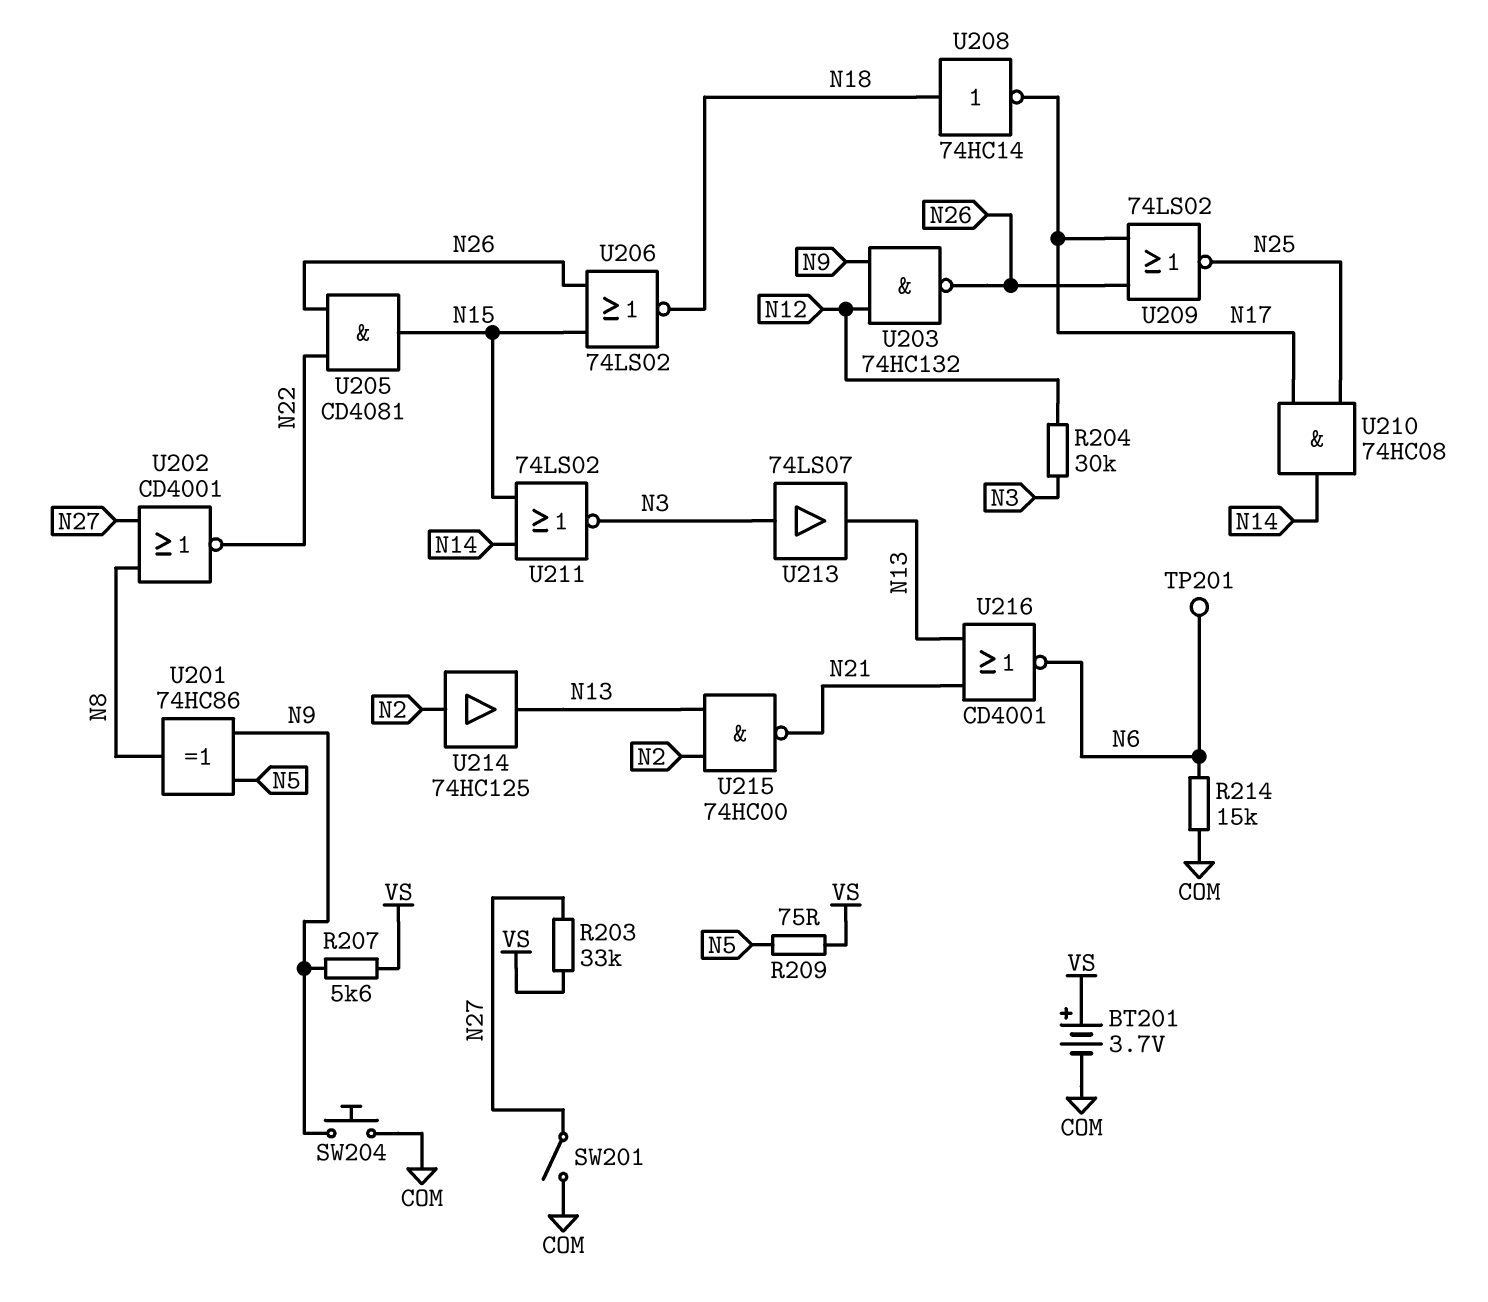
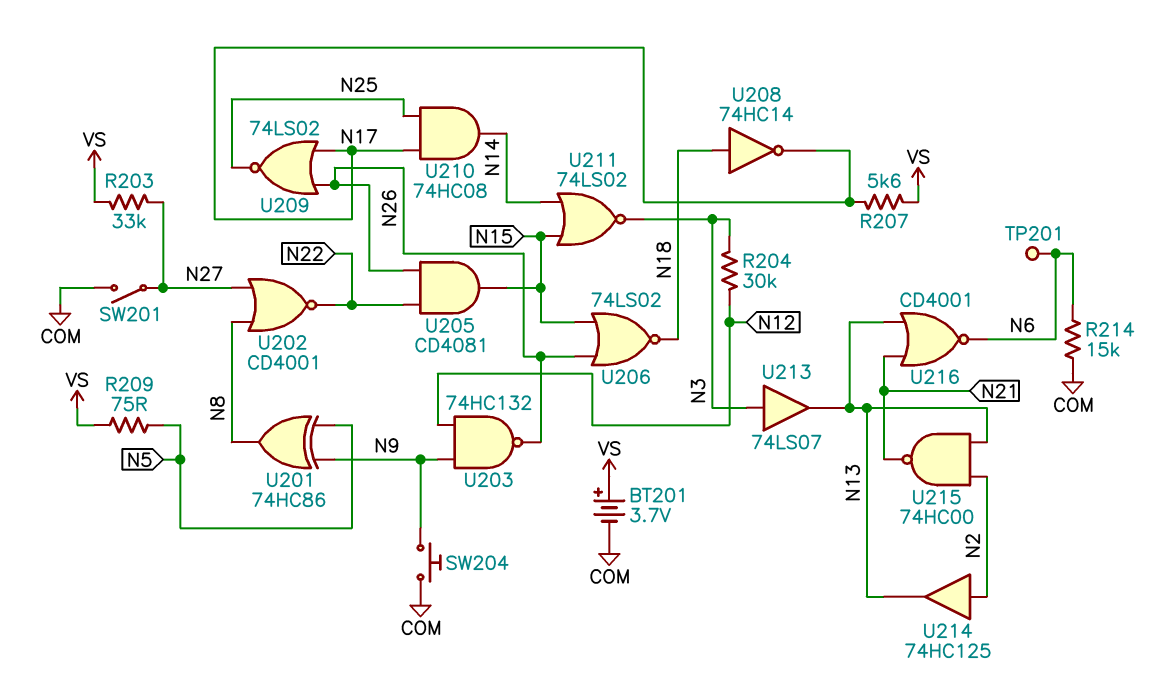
R207: 5.6k (N9, VS) -> 5.6k (N17, VS)

